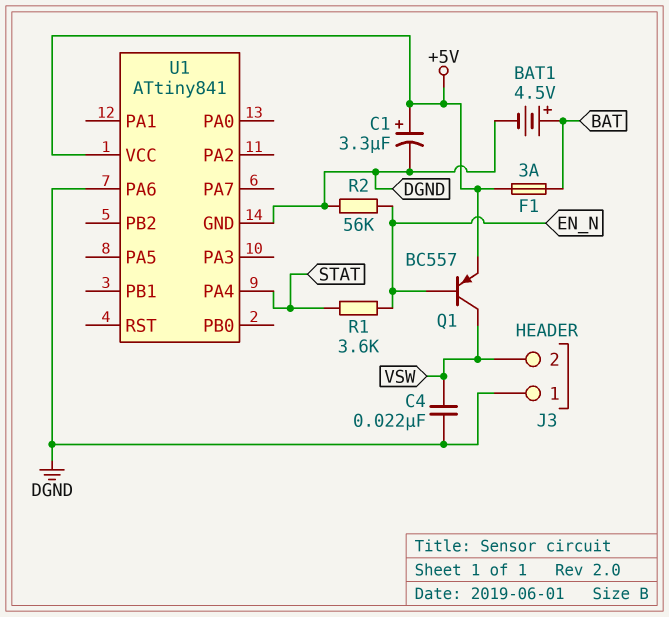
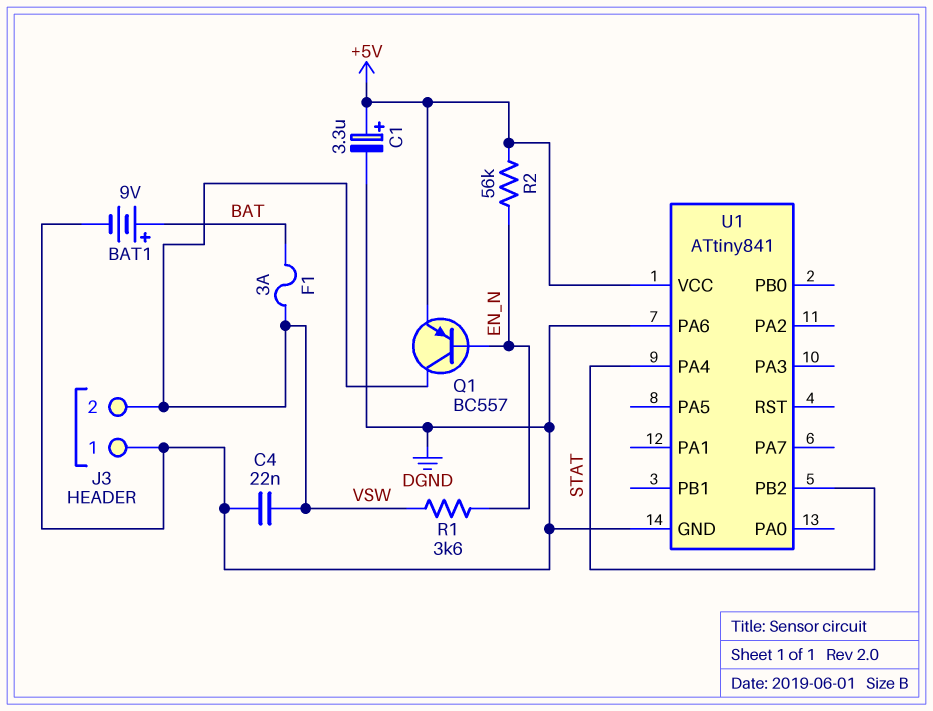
BAT1: 4.5V (plus BAT, minus DGND) -> 9V (plus BAT, minus DGND)
F1: 3A (+5V, BAT) -> 3A (BAT, VSW)
R1: 3.6k (EN_N, STAT) -> 3.6k (EN_N, VSW)
R2: 56k (DGND, EN_N) -> 56k (+5V, EN_N)
U1 pin PB2: none -> STAT

